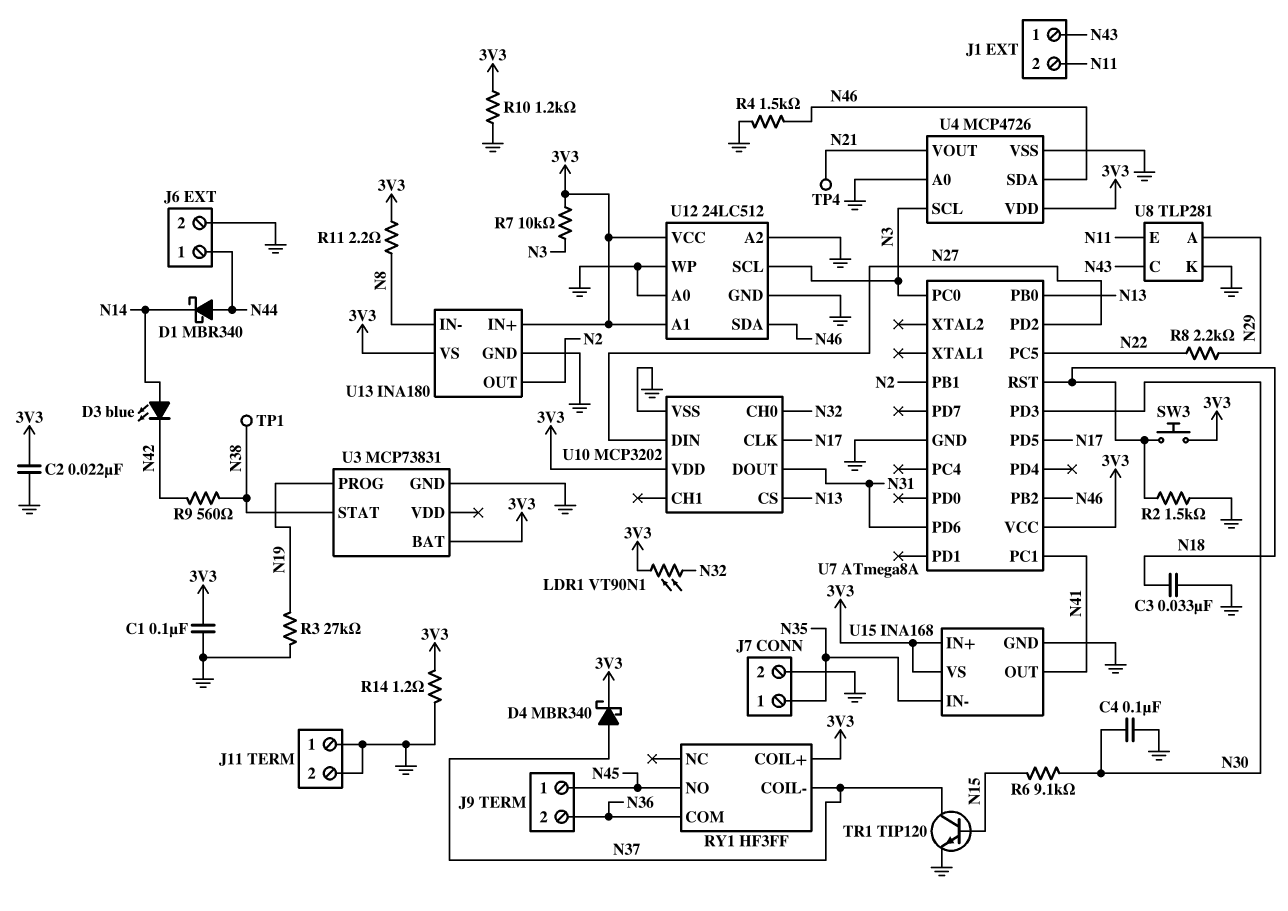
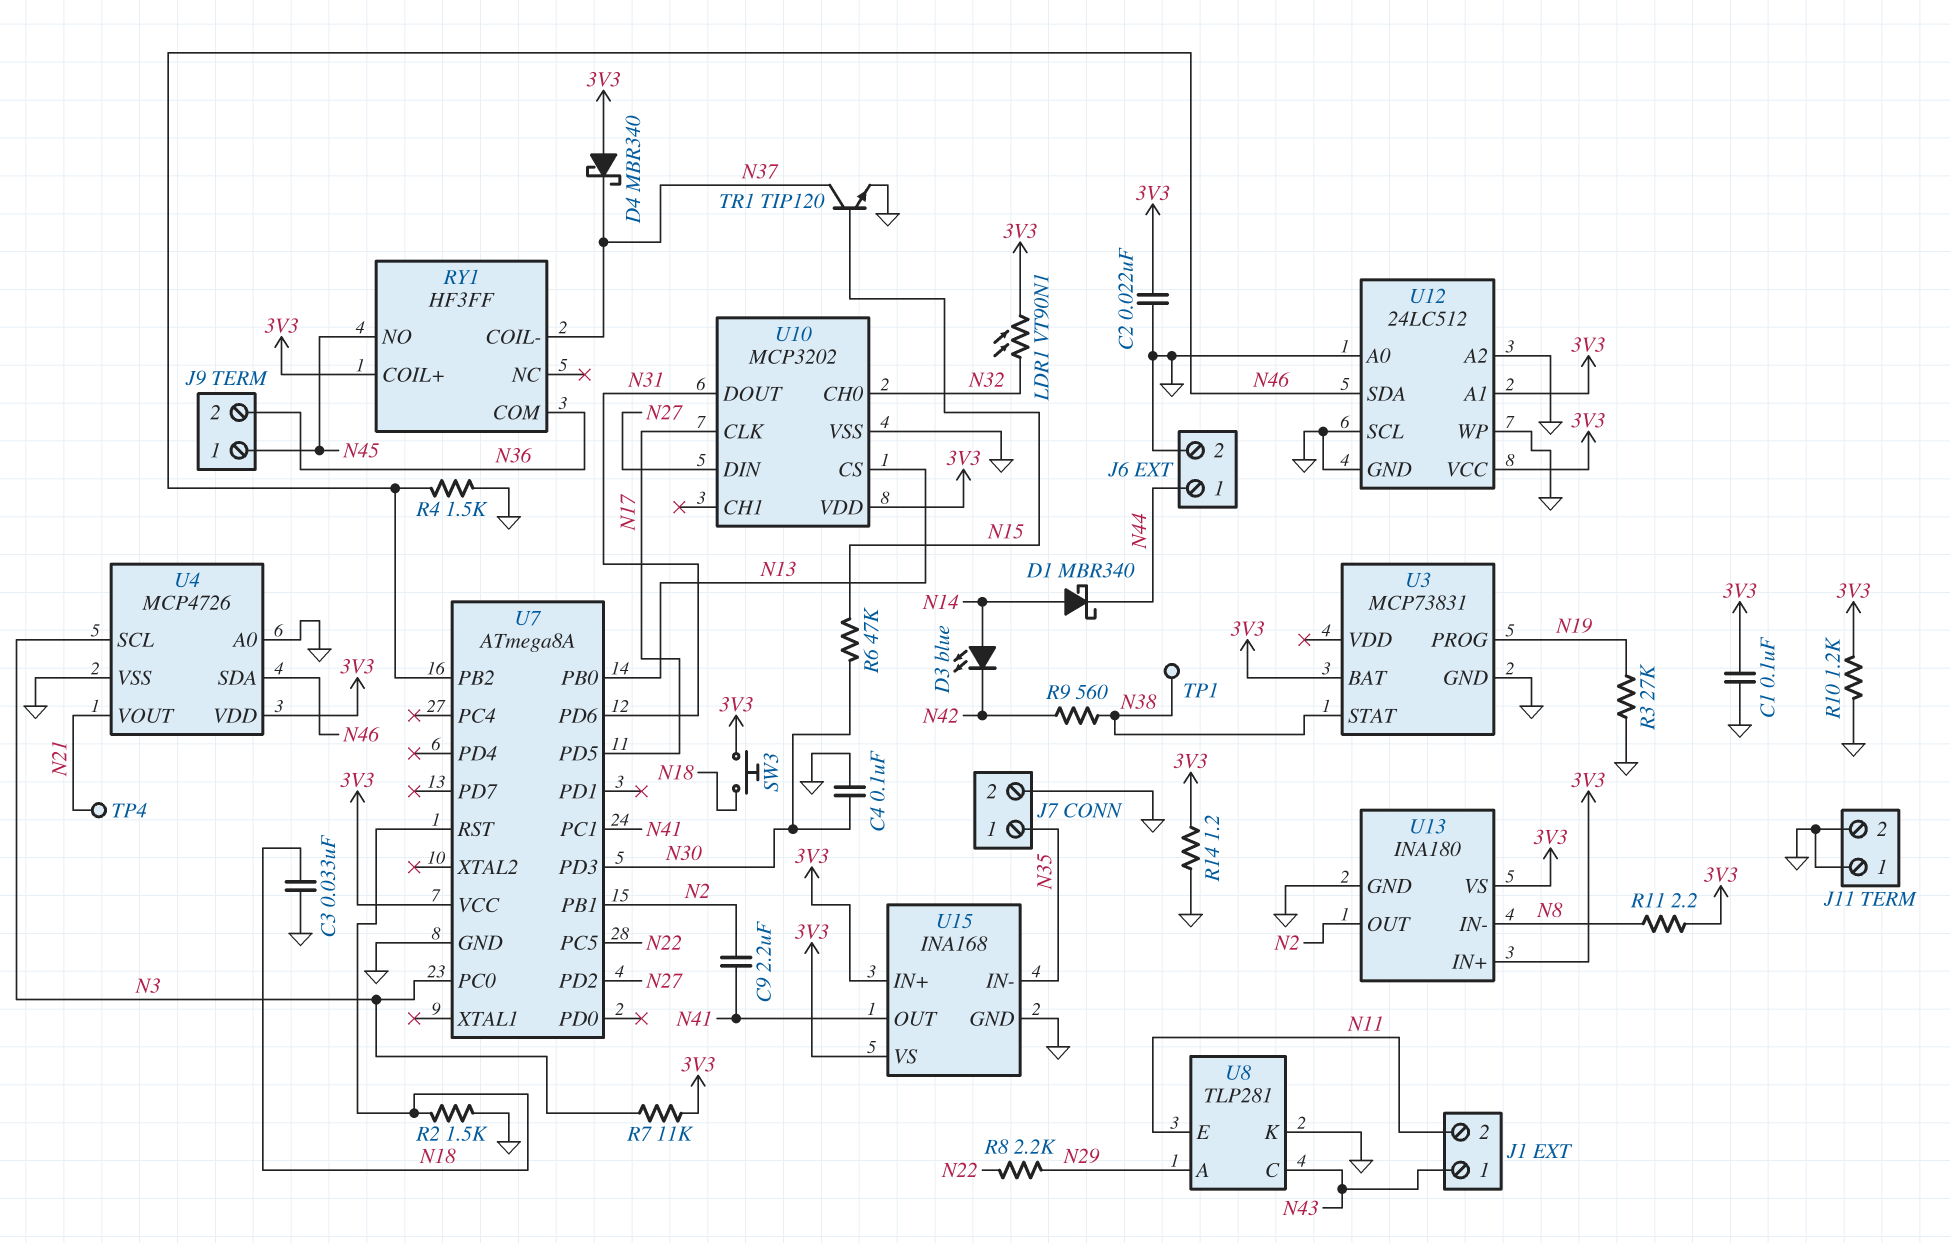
C9: none -> 2.2uF (N2, N41)
D1: schottky MBR340 (A N44, K N14) -> schottky MBR340 (A N14, K N44)
D4: schottky MBR340 (A N37, K 3V3) -> schottky MBR340 (A 3V3, K N37)
R6: 9.1k (N15, N30) -> 47k (N15, N30)
R7: 10k (3V3, N3) -> 11k (3V3, N3)
U12 pin SCL: N3 -> GND

